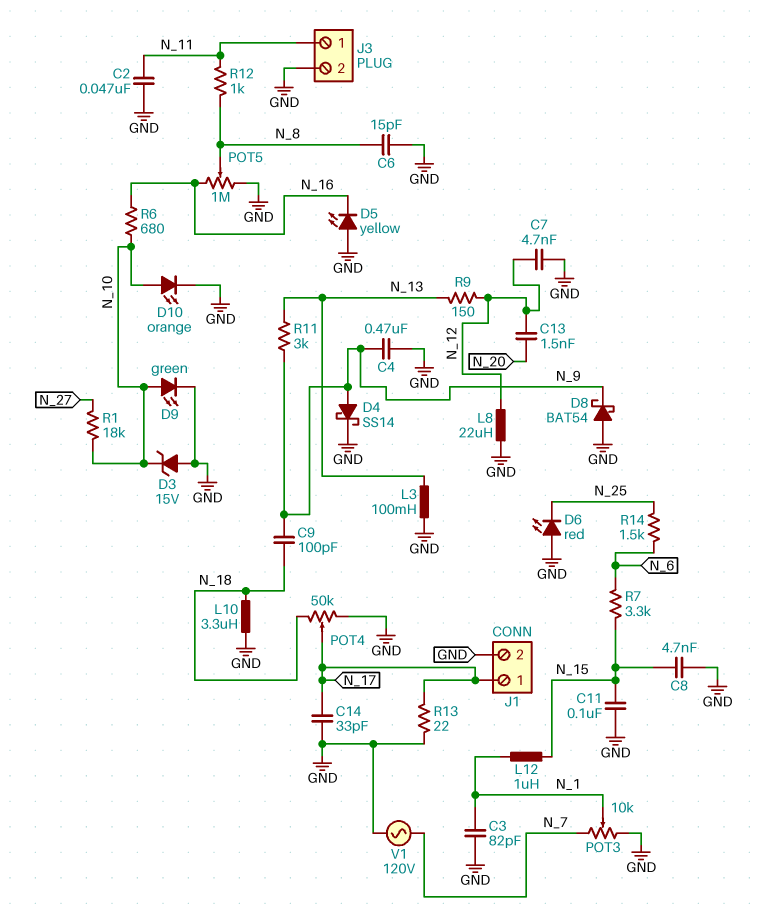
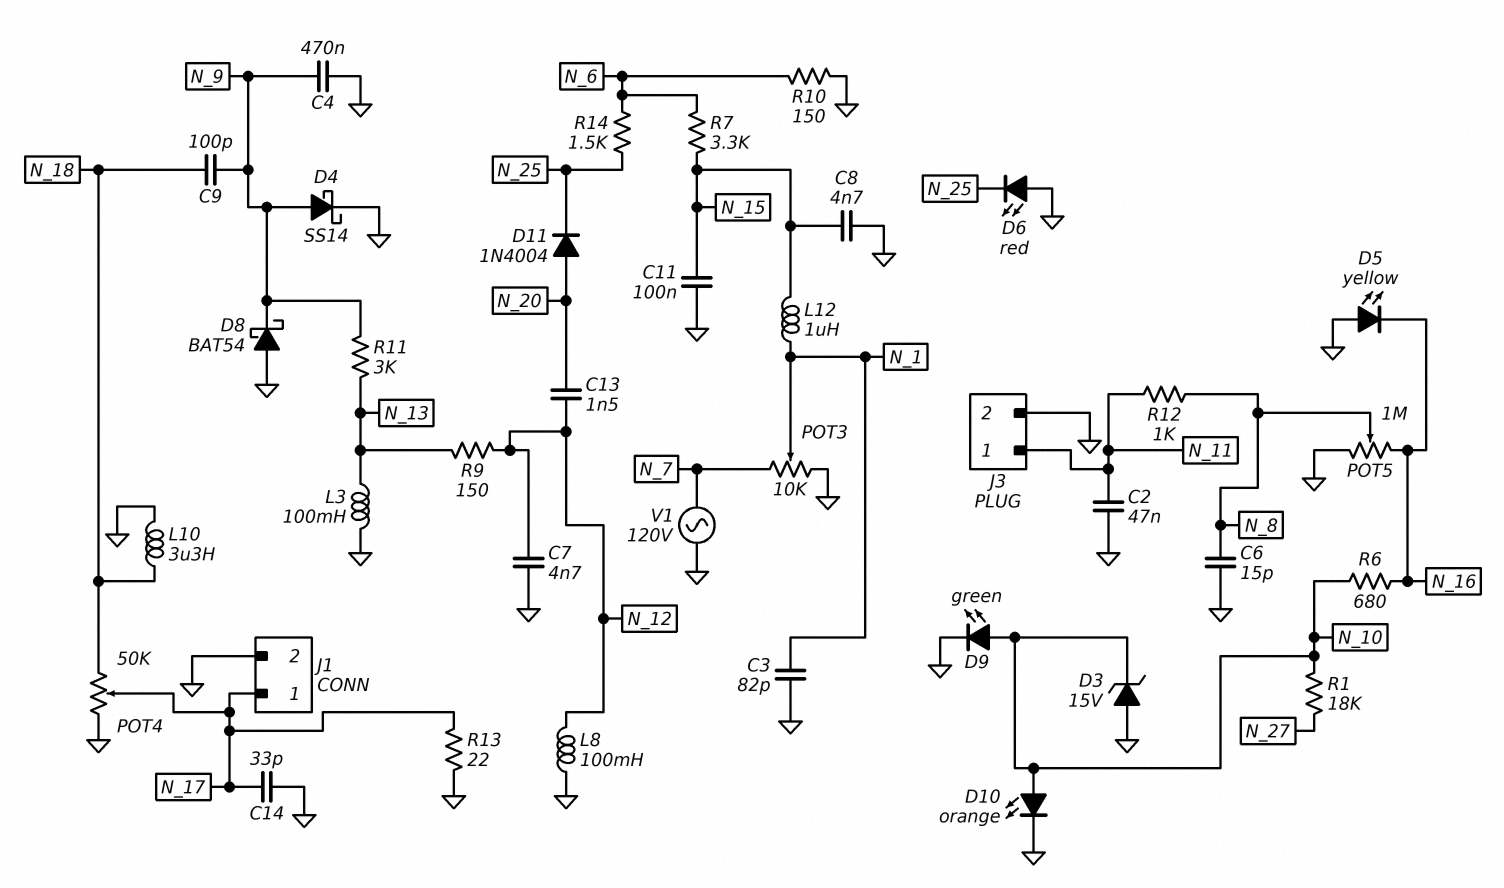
D11: none -> diode 1N4004 (A N_20, K N_25)
L8: 22uH (GND, N_12) -> 100mH (GND, N_12)
R10: none -> 150 (GND, N_6)

